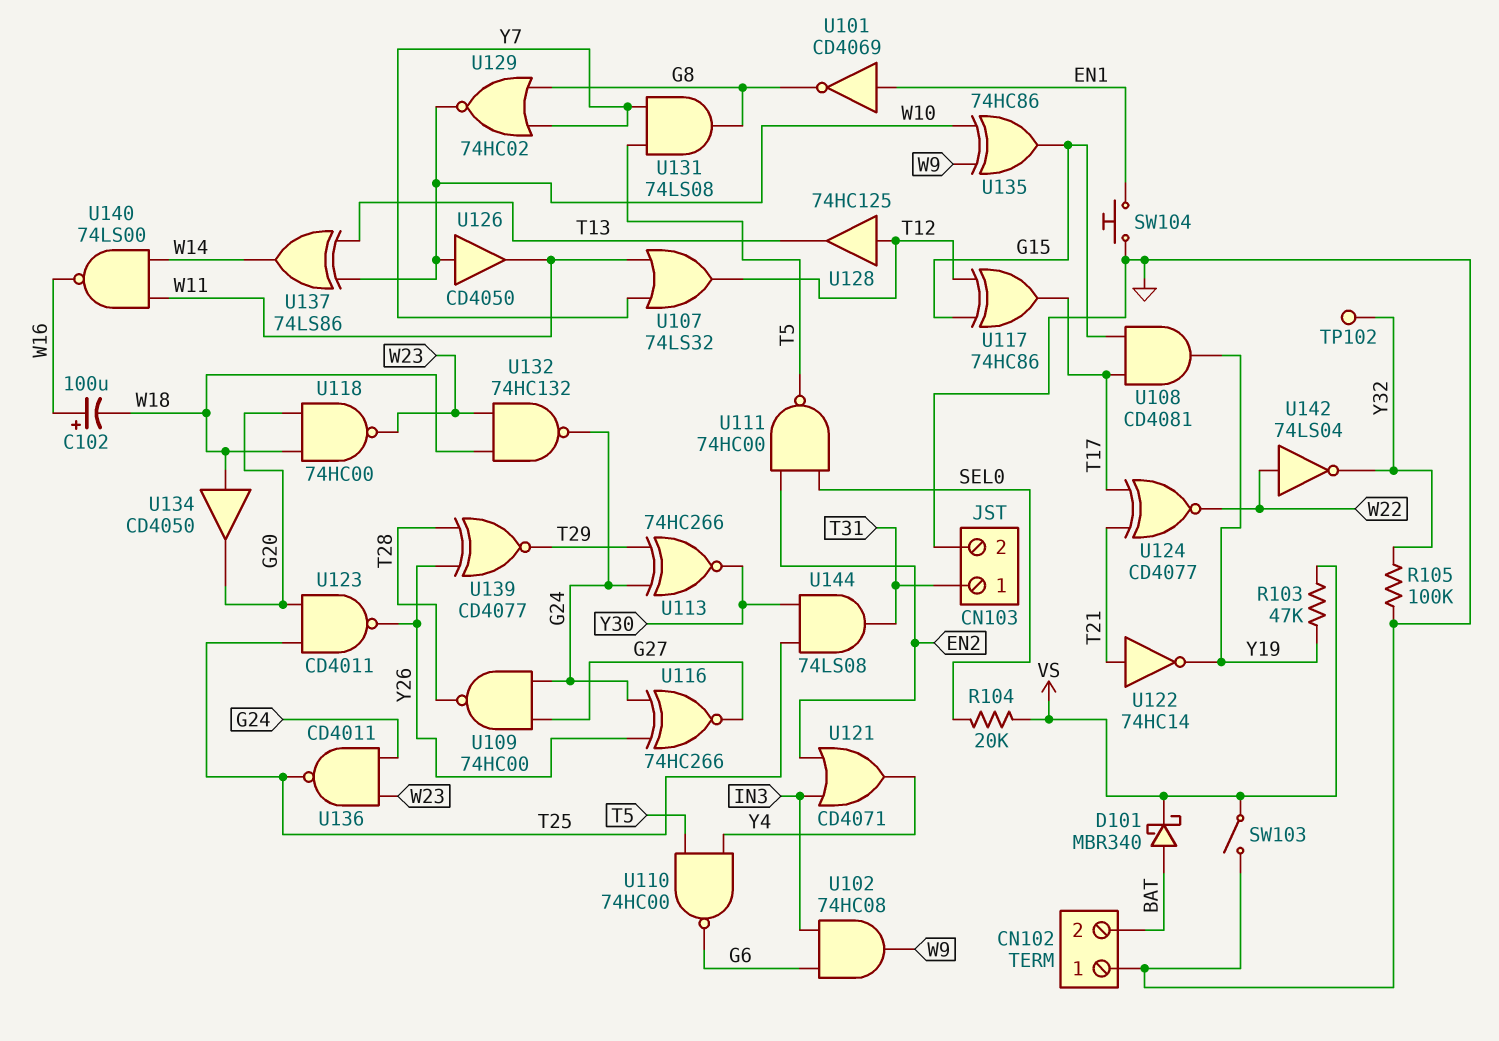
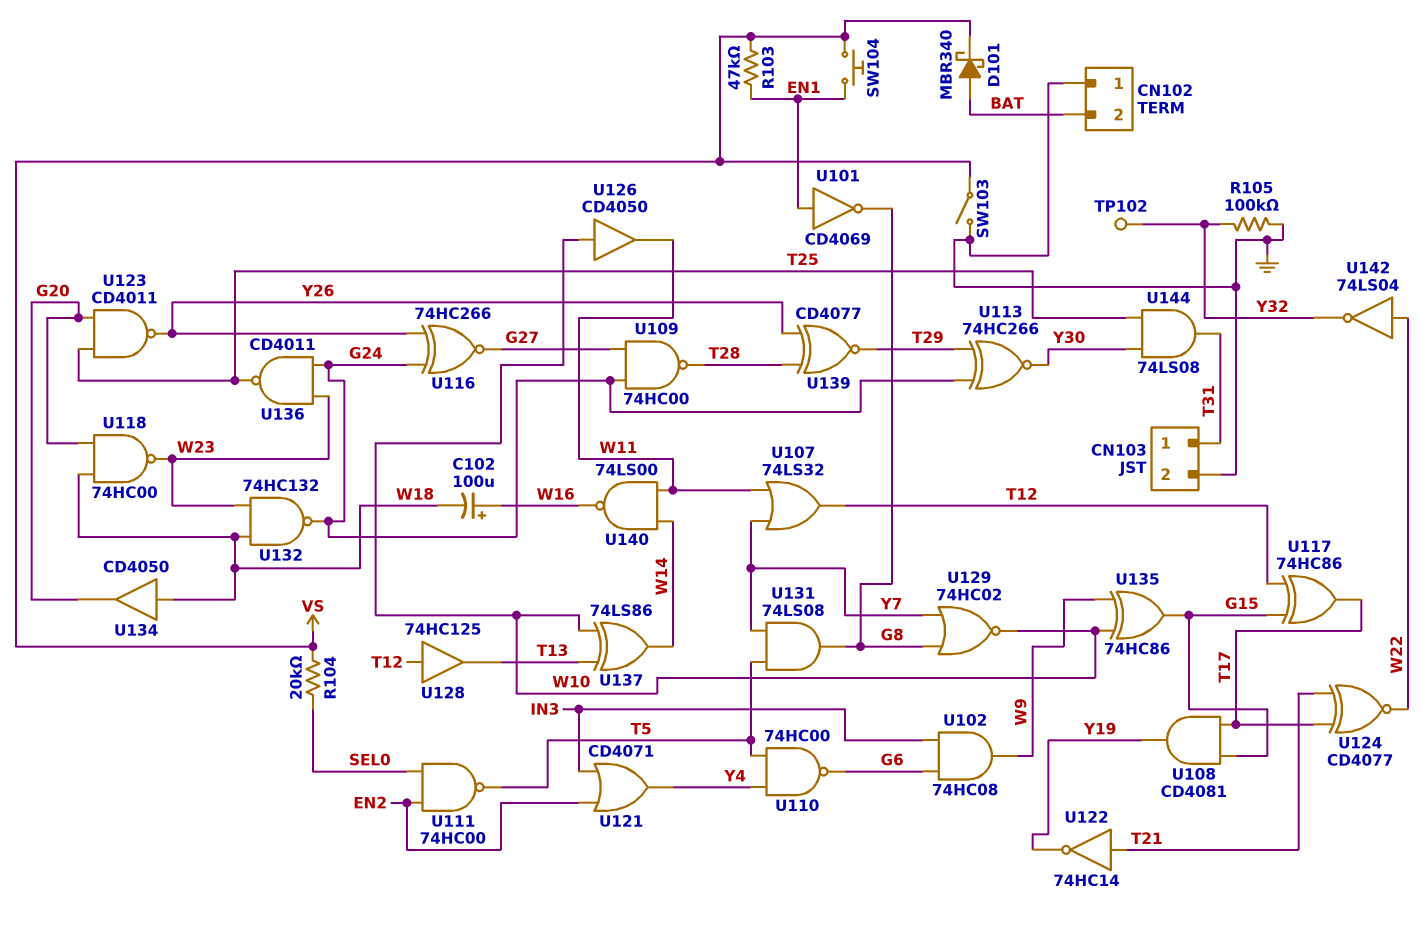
R103: 47k (VS, Y19) -> 47k (EN1, VS)
SW104: button (EN1, GND) -> button (EN1, VS)

